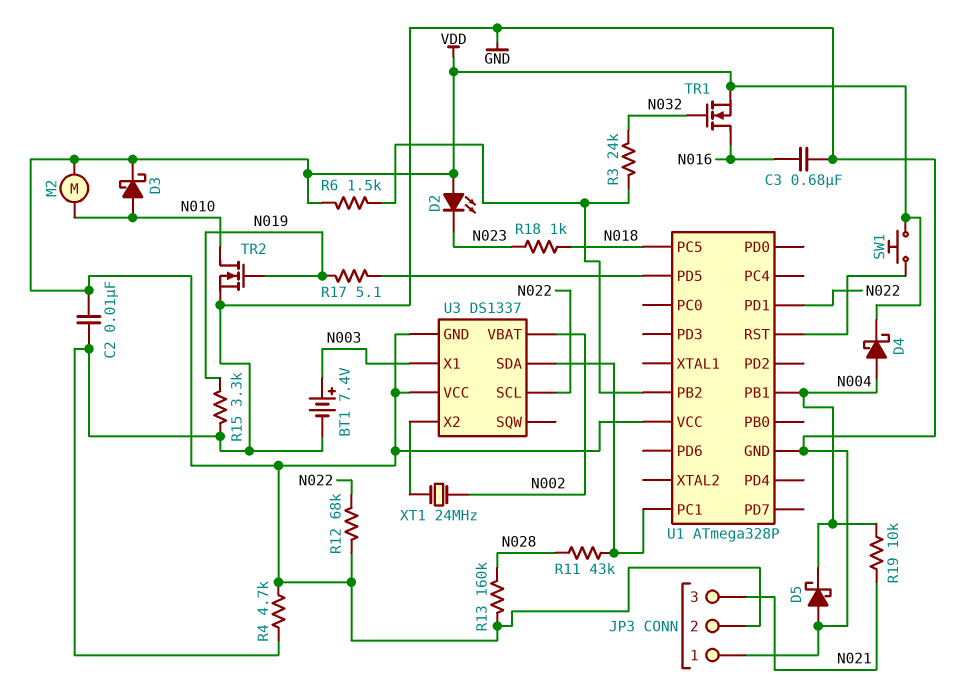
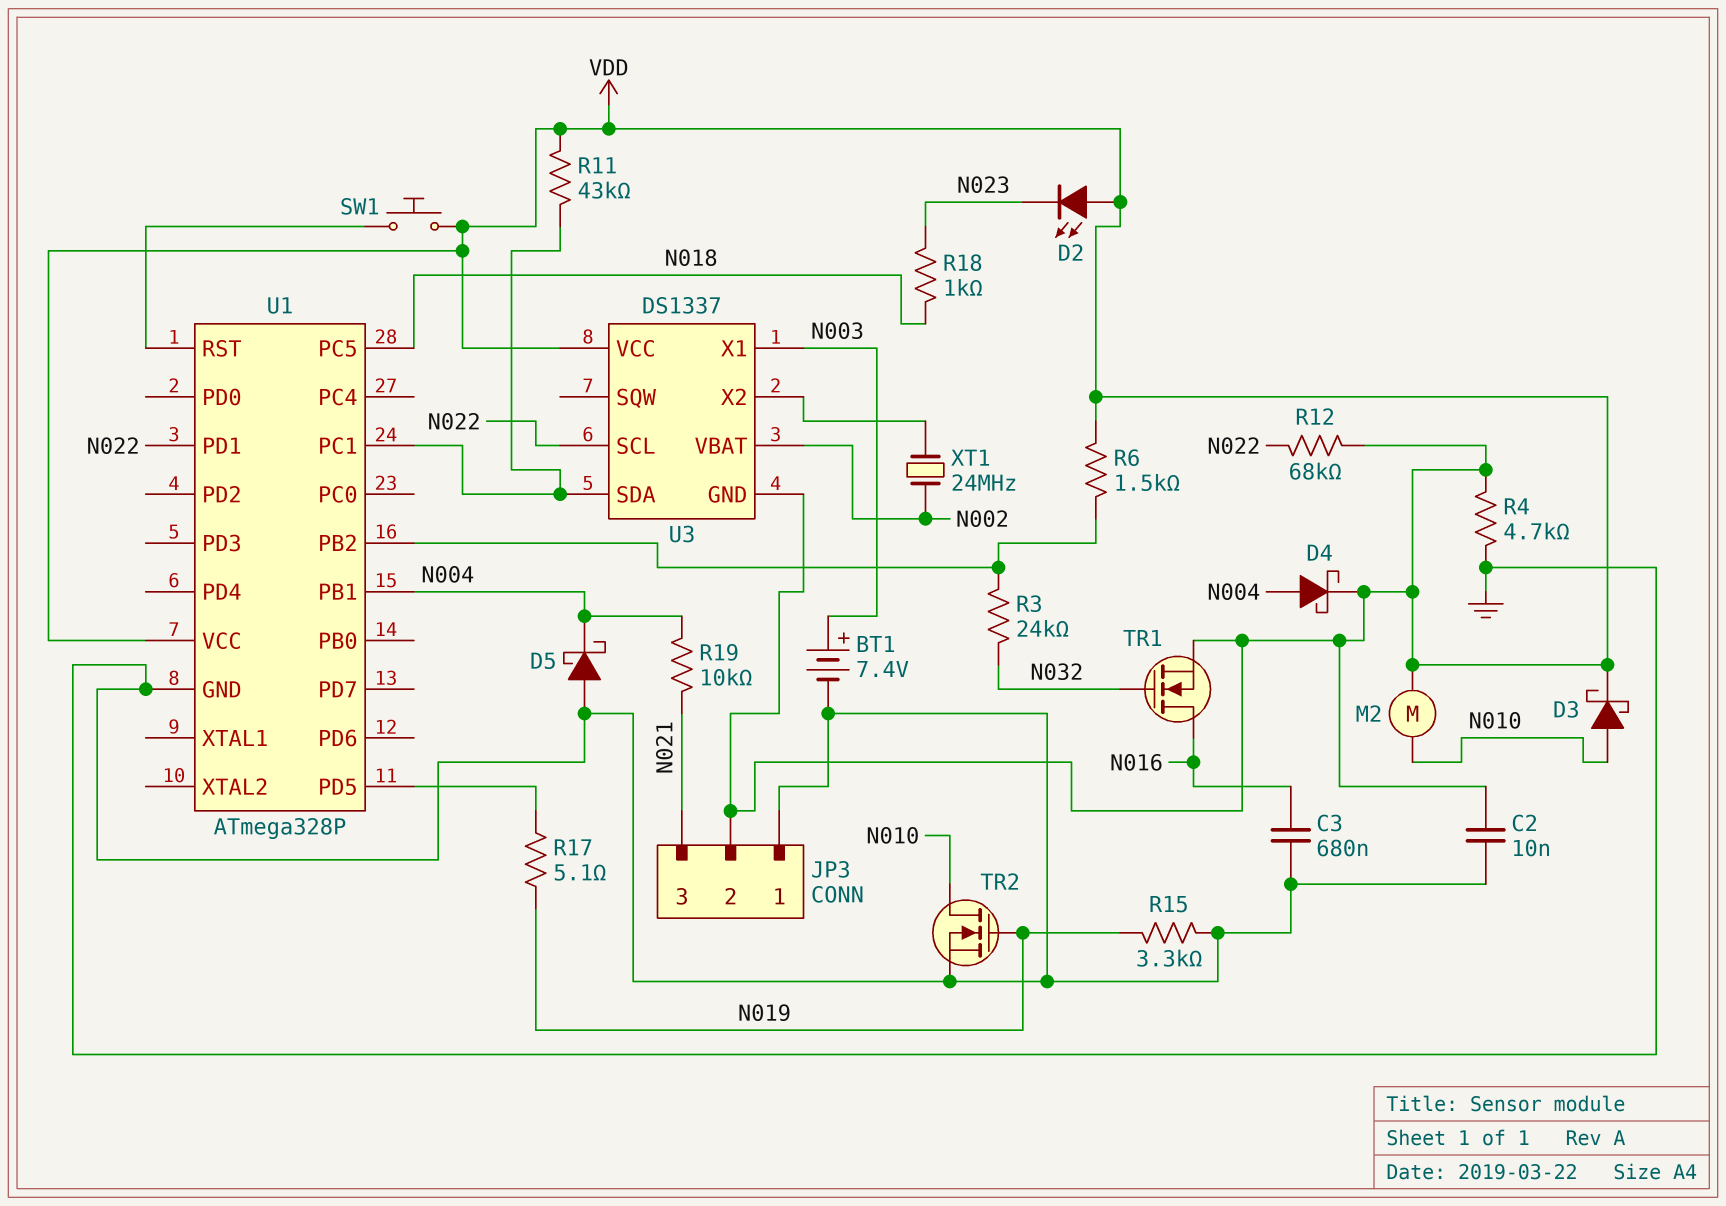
R11: 43k (N028, U1/PC1) -> 43k (U1/PC1, VDD)
R13: 160k (N028, VDD) -> none

